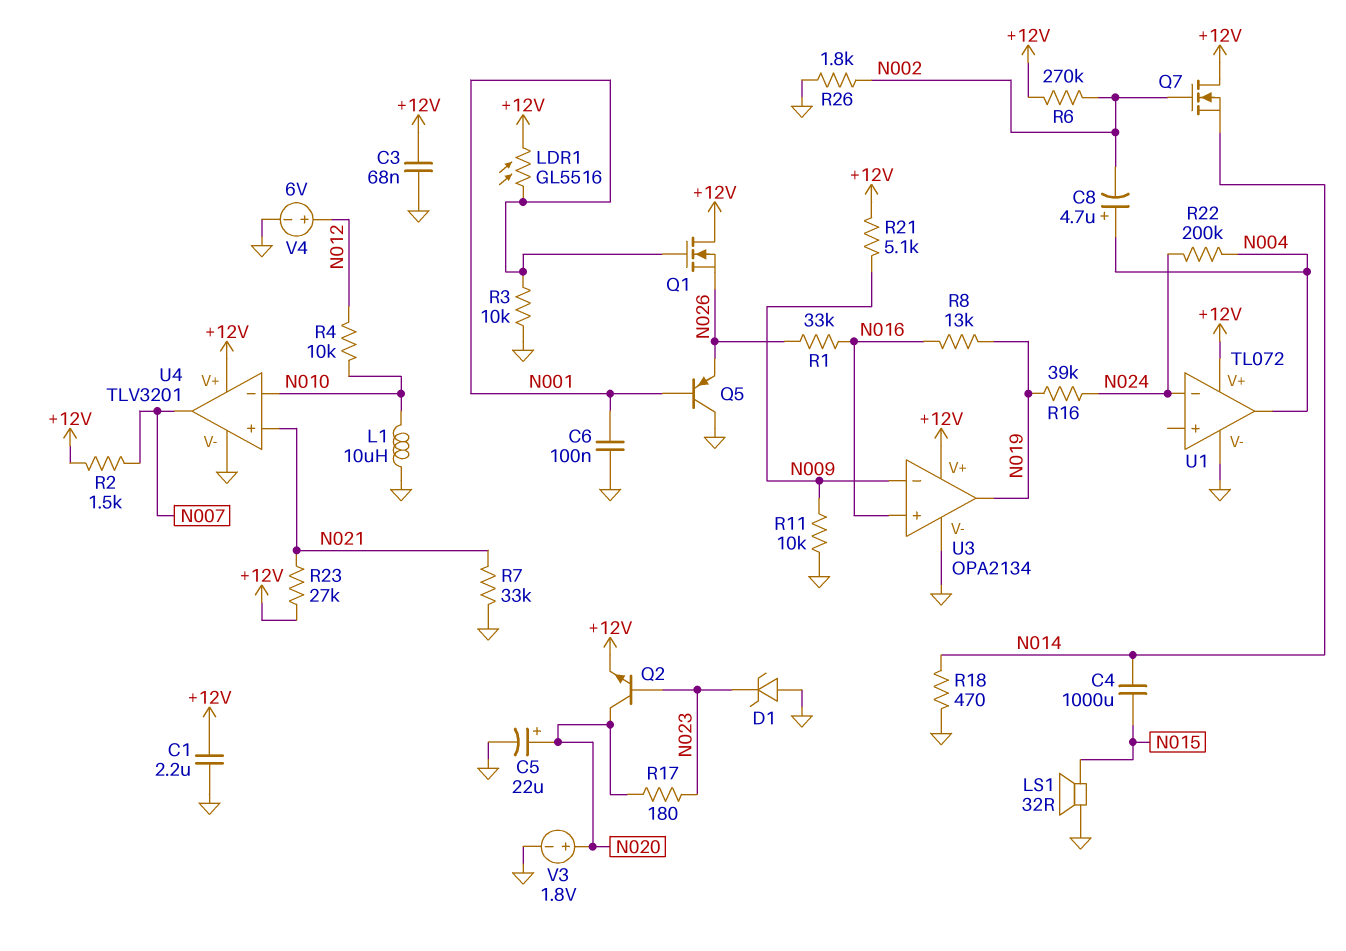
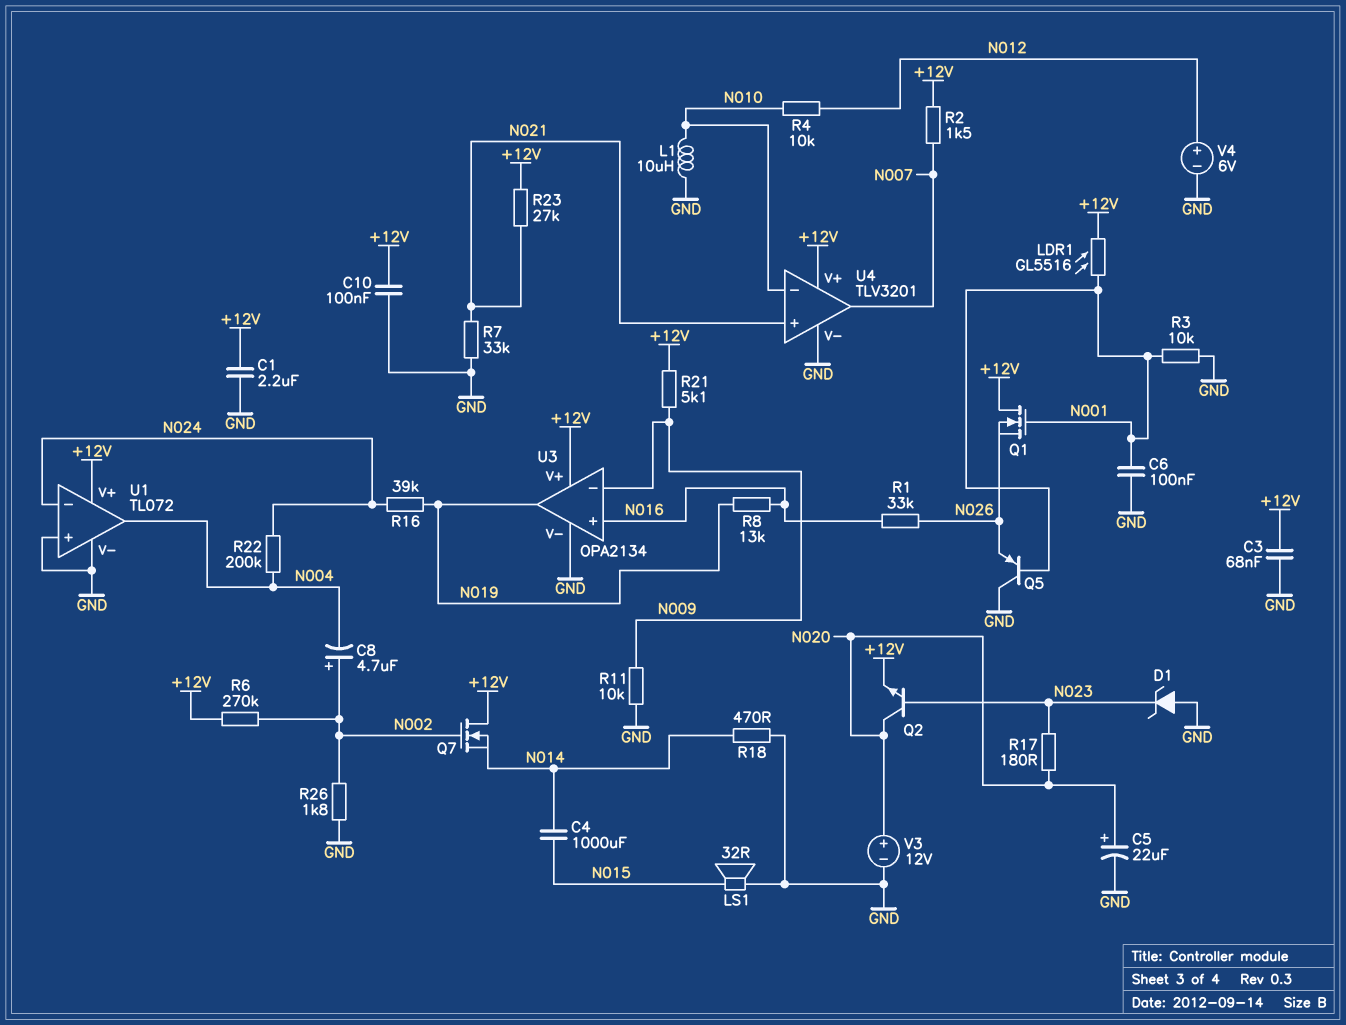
C8: 4.7uF (plus N004, minus N002) -> 4.7uF (plus N002, minus N004)
C10: none -> 100nF (+12V, GND)
U1 pin in+: none -> GND
V3: 1.8V (plus N020, minus GND) -> 12V (plus N020, minus GND)

